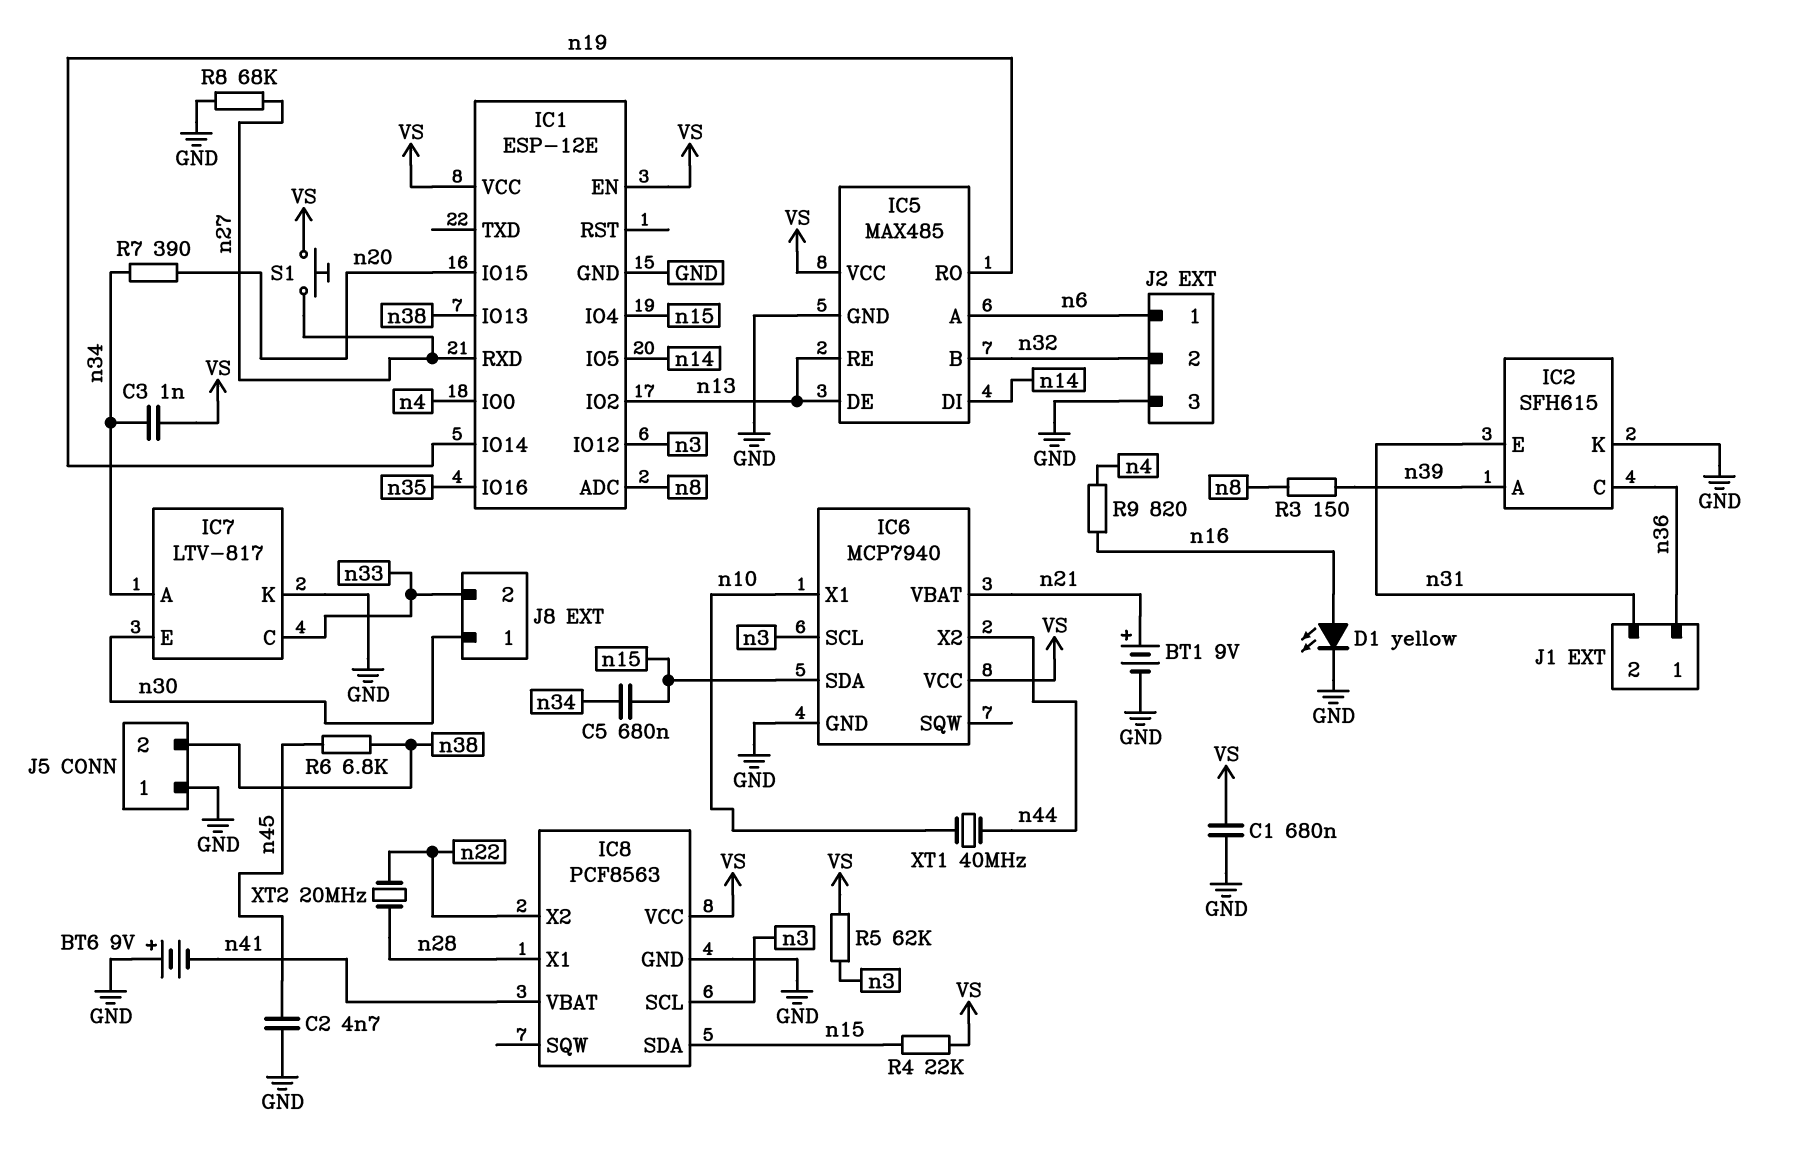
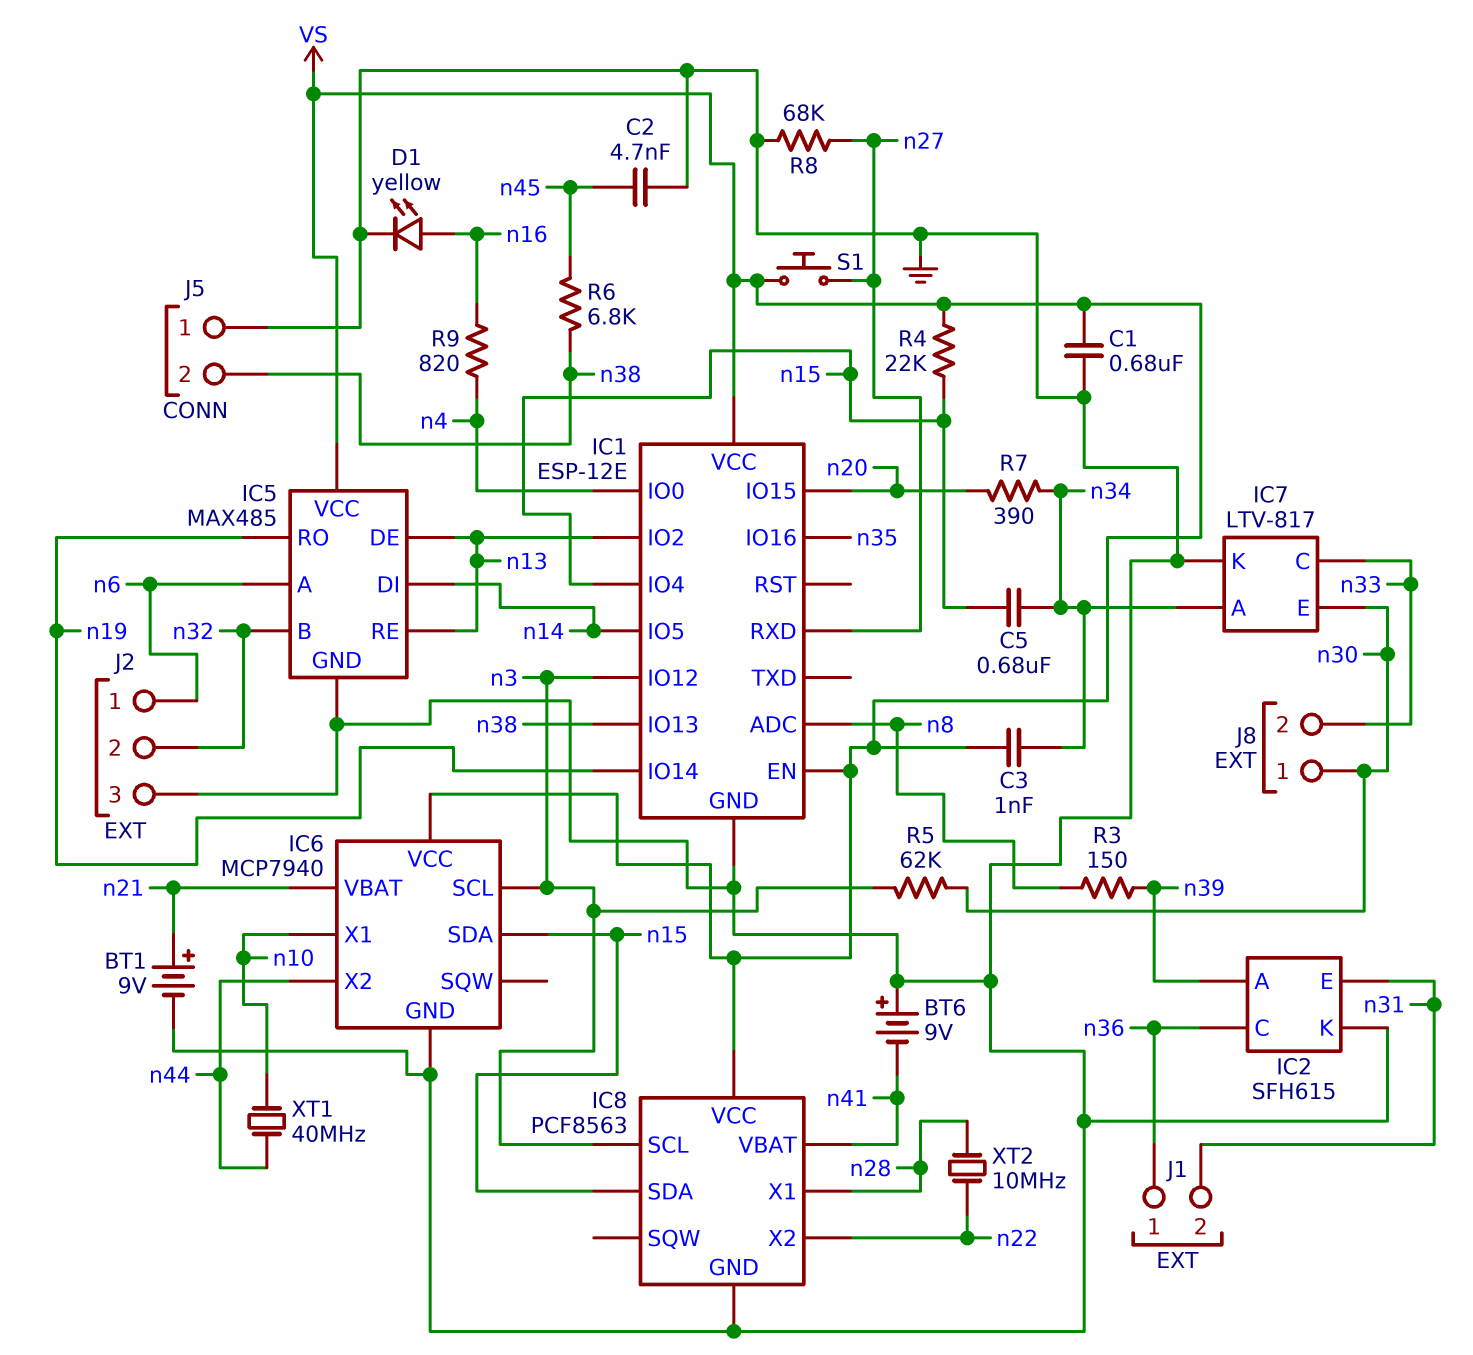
R5: 62k (VS, n3) -> 62k (n3, n30)
XT2: 20MHz (n22, n28) -> 10MHz (n22, n28)

